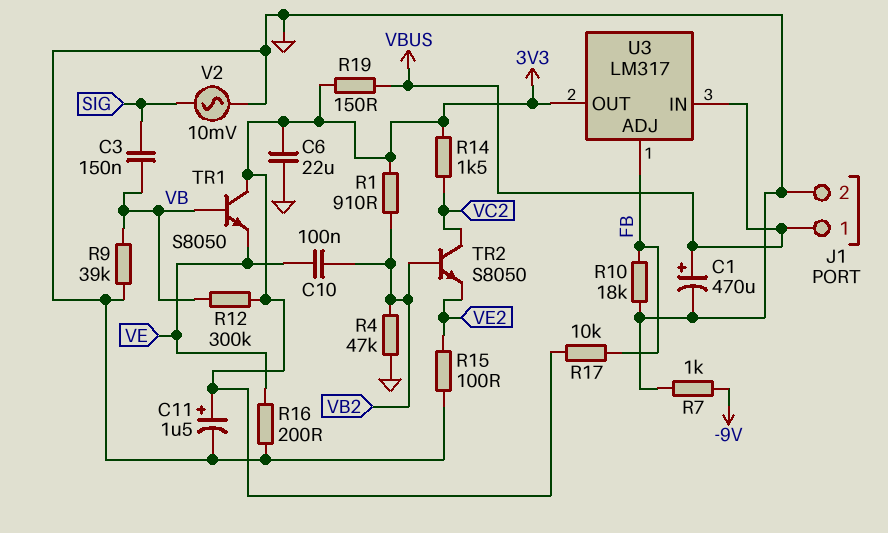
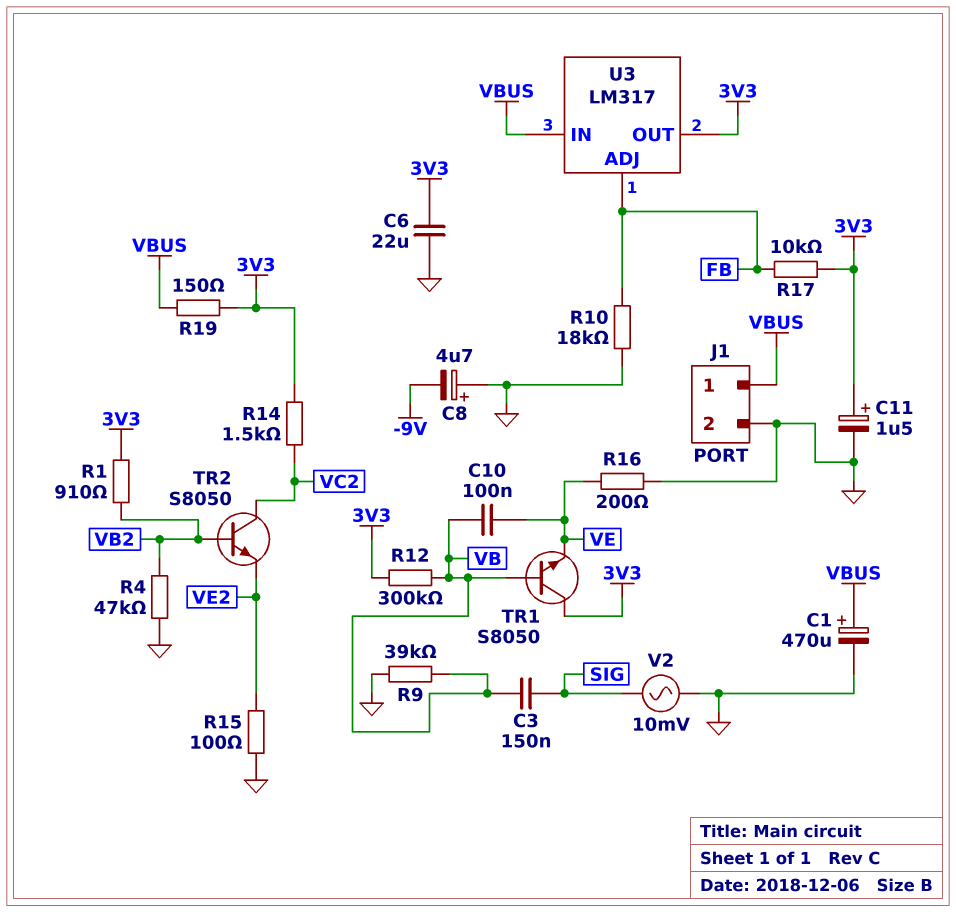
C8: none -> 4.7uF (plus GND, minus -9V)
C10: 100nF (VB2, VE) -> 100nF (VB, VE)
R7: 1k (-9V, GND) -> none

